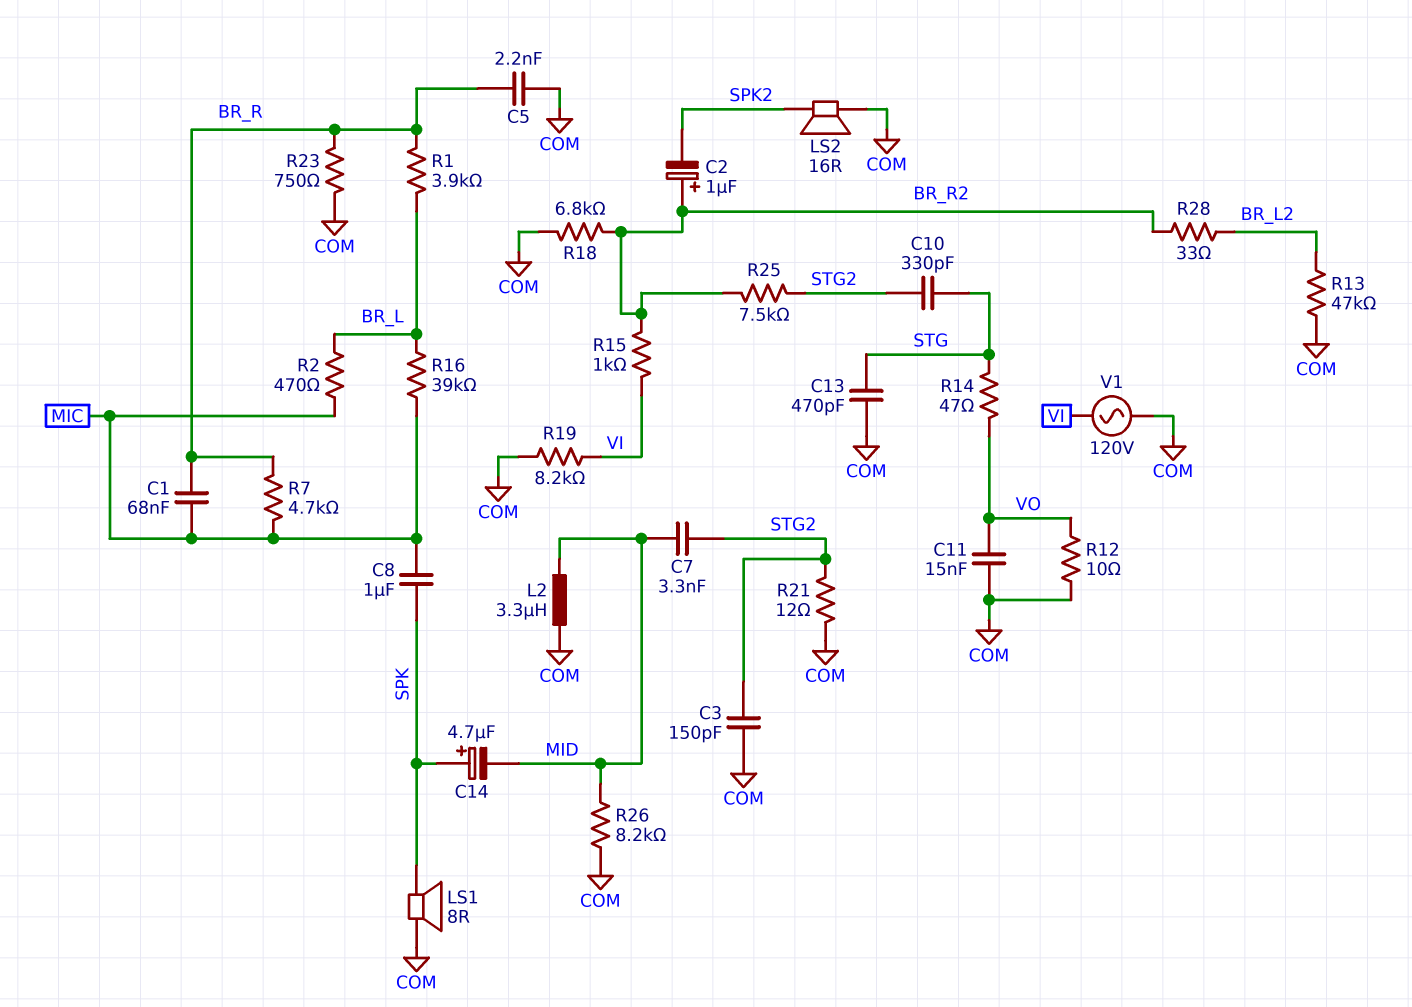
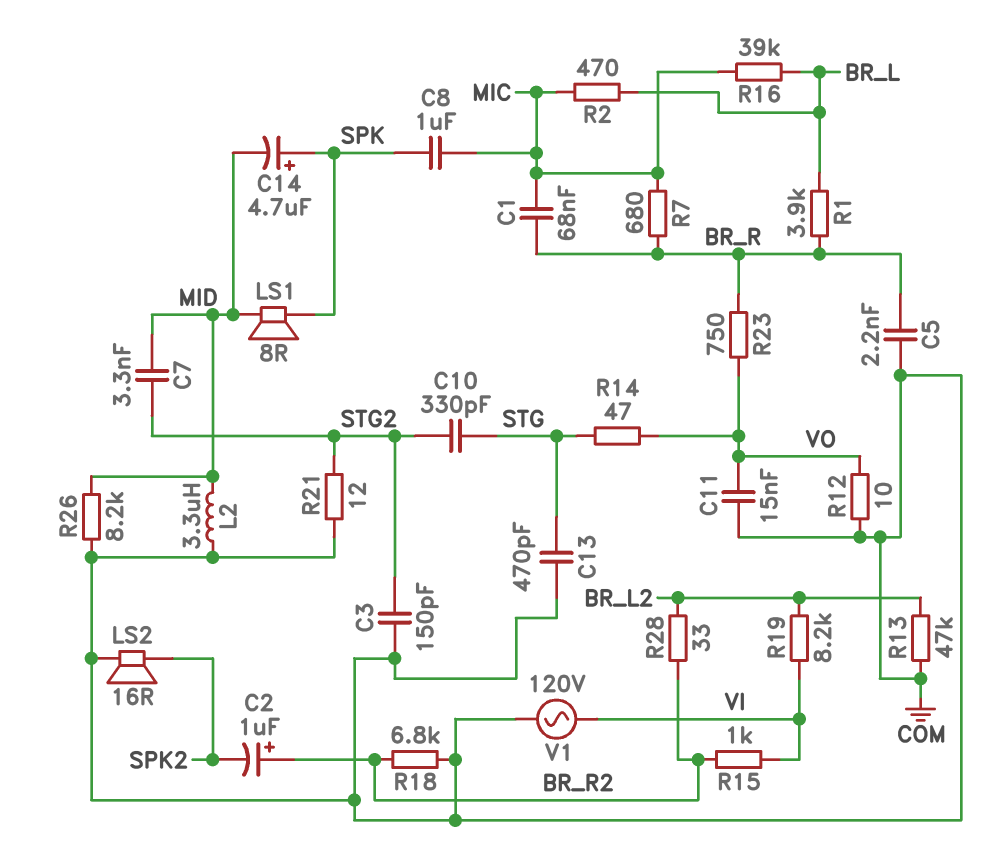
LS1: speaker 8R (COM, SPK) -> speaker 8R (MID, SPK)
R7: 4.7k (BR_R, MIC) -> 680 (BR_R, MIC)
R19: 8.2k (COM, VI) -> 8.2k (BR_L2, VI)
R23: 750 (BR_R, COM) -> 750 (BR_R, VO)
R25: 7.5k (BR_R2, STG2) -> none

